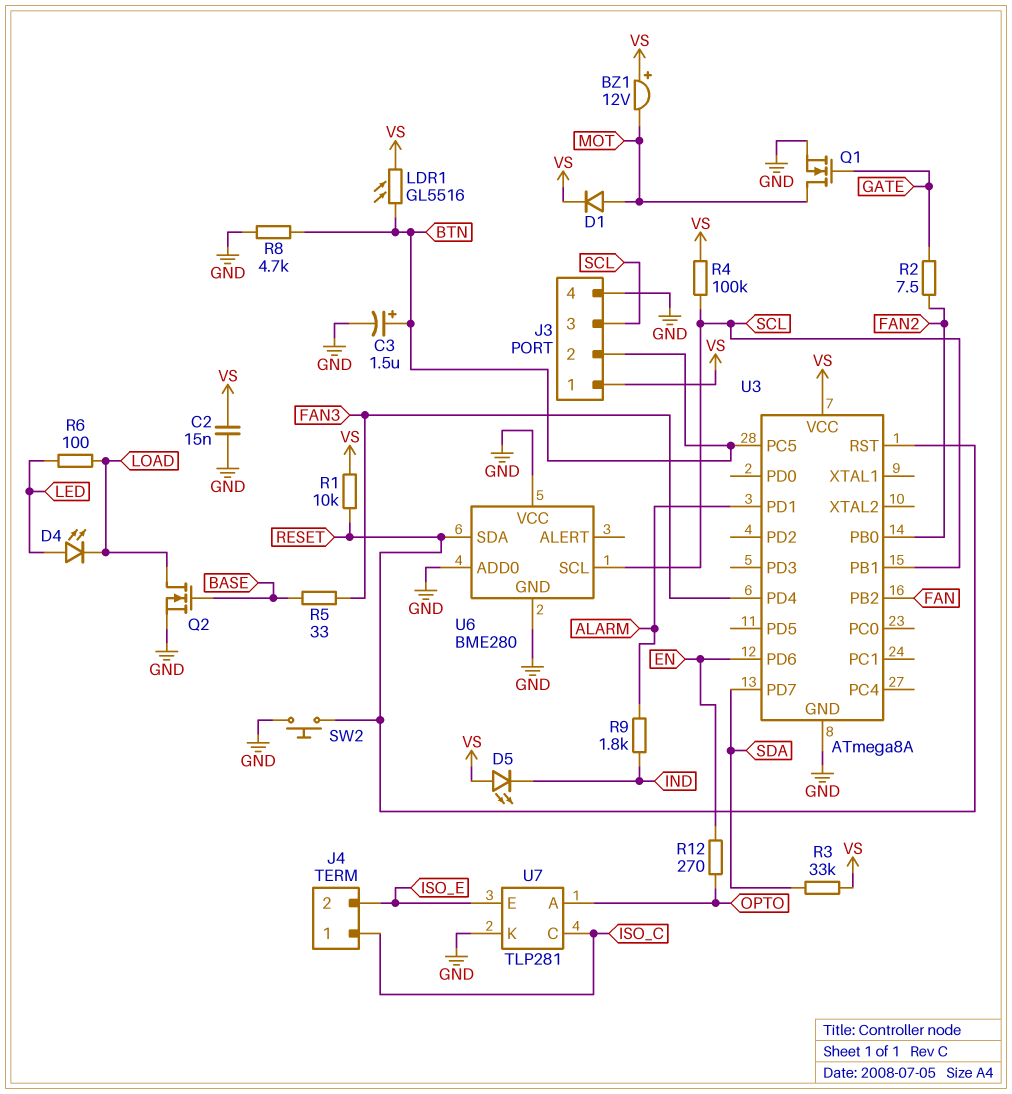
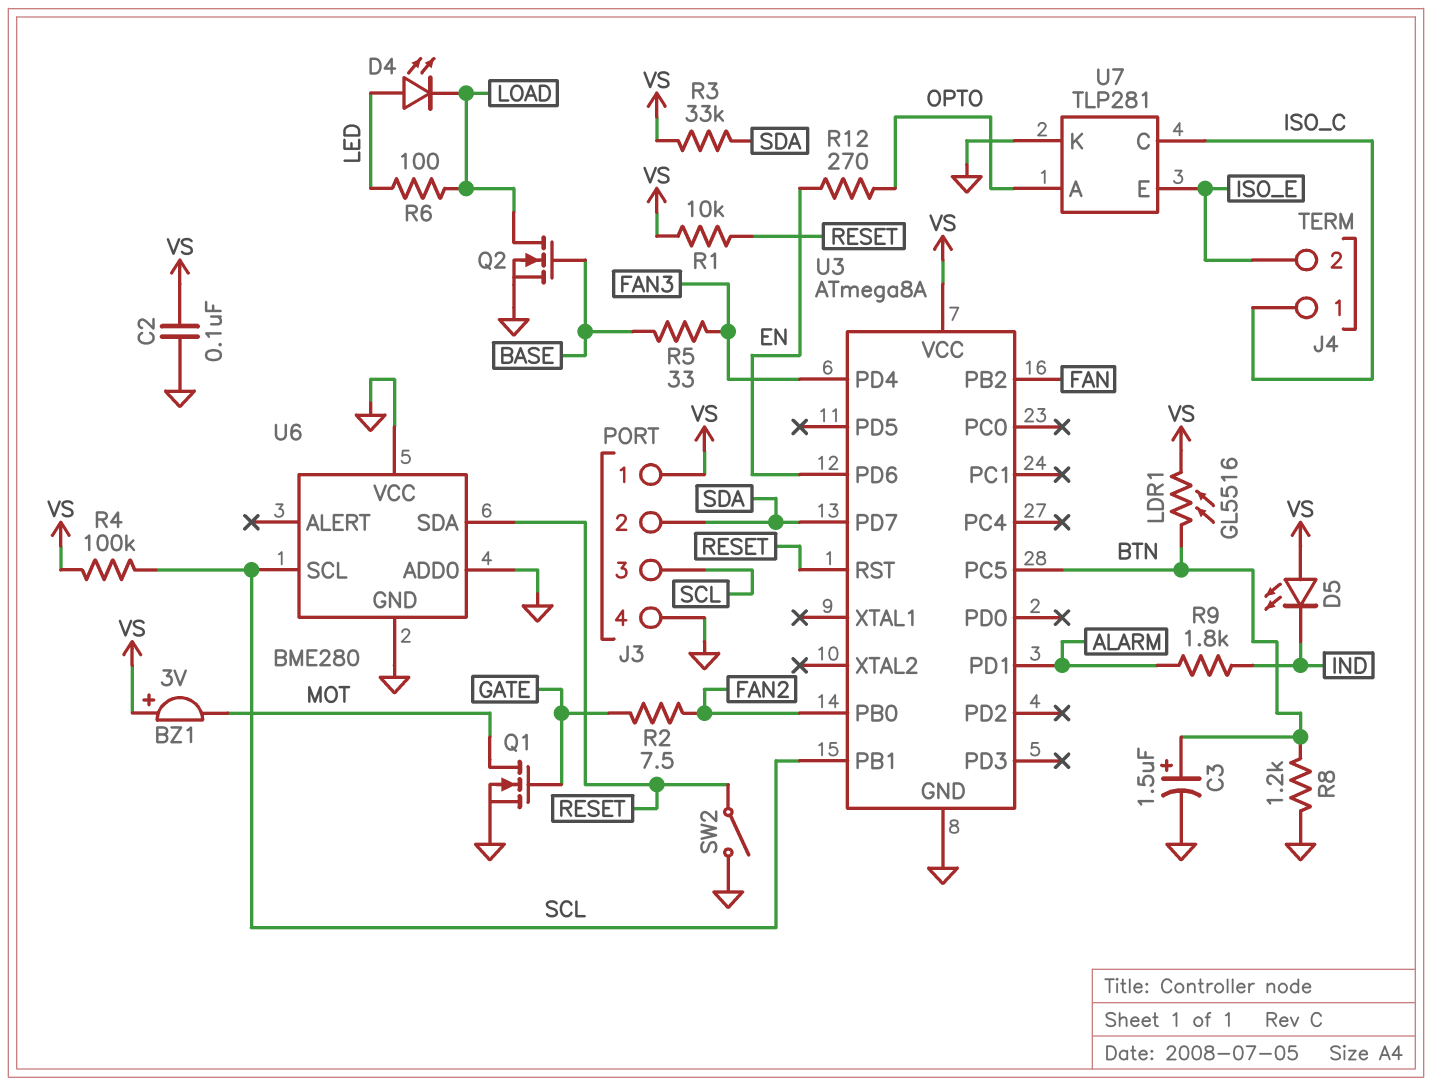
BZ1: buzzer 12V (plus VS, minus MOT) -> buzzer 3V (plus VS, minus MOT)
C2: 15nF (GND, VS) -> 100nF (GND, VS)
D1: diode (A MOT, K VS) -> none
J3 pin 2: BTN -> SDA
R8: 4.7k (BTN, GND) -> 1.2k (BTN, GND)
SW2: button (GND, RESET) -> switch (GND, RESET)

